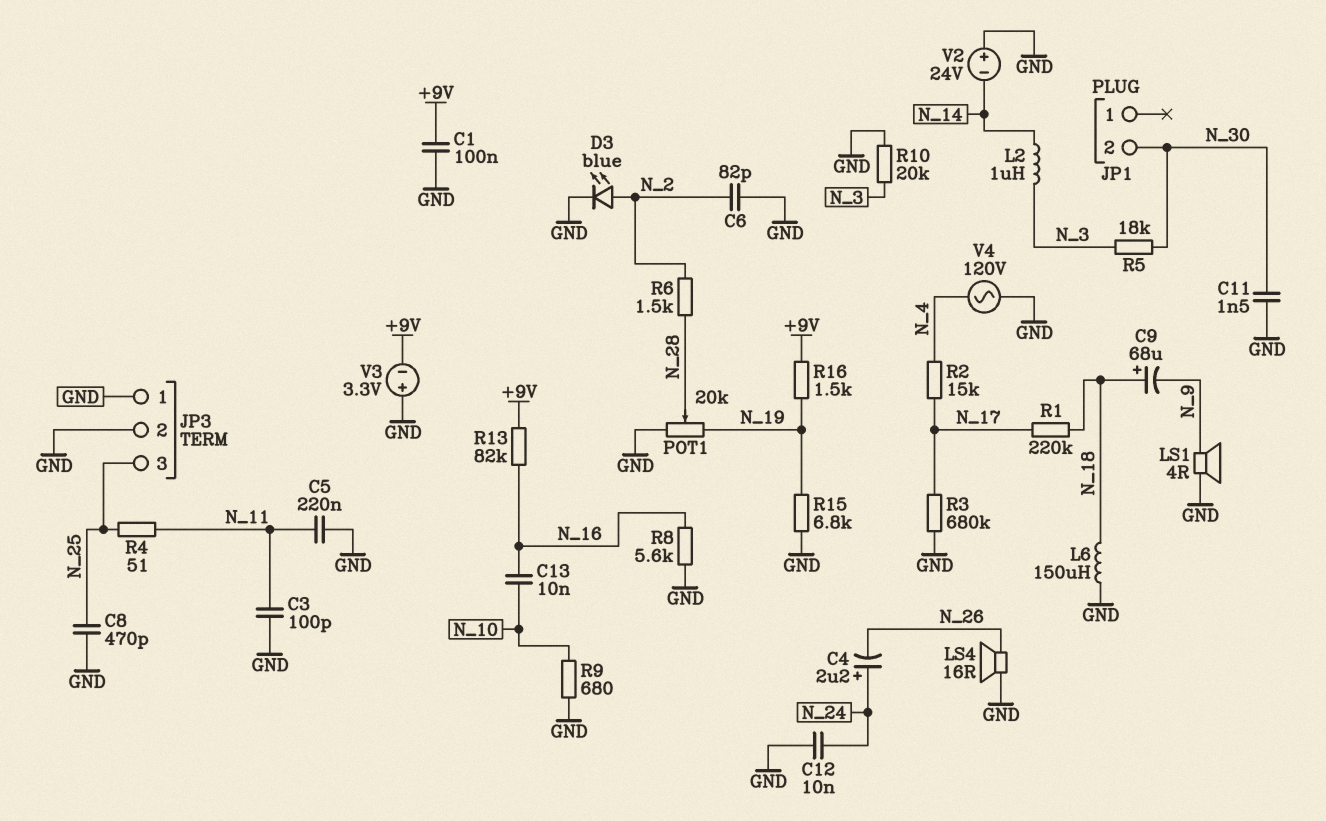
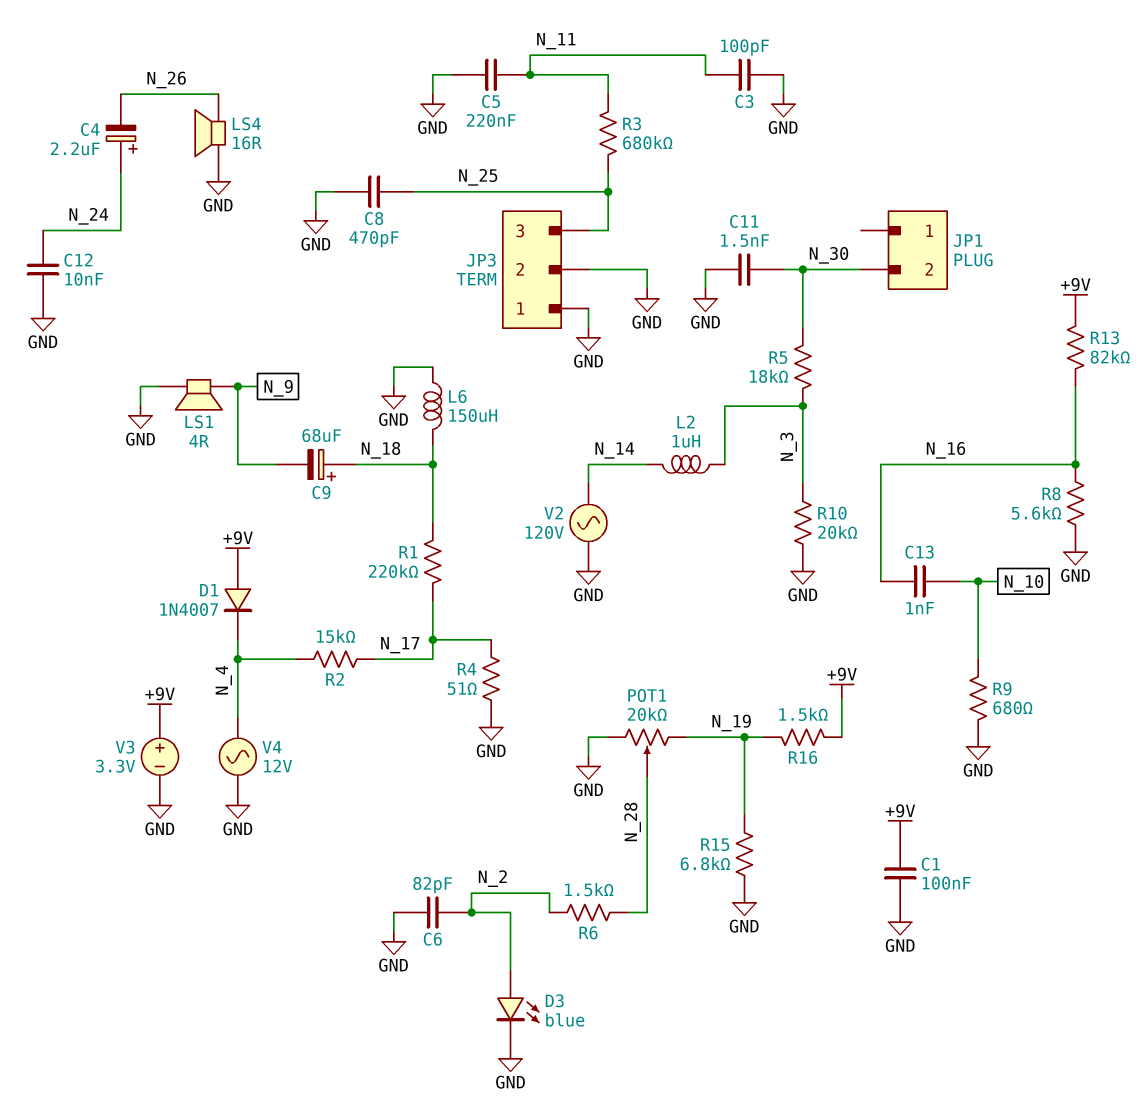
C13: 10nF (N_10, N_16) -> 1nF (N_10, N_16)
D1: none -> diode 1N4007 (A +9V, K N_4)
R3: 680k (GND, N_17) -> 680k (N_11, N_25)
R4: 51 (N_11, N_25) -> 51 (GND, N_17)
V2: 24V (plus GND, minus N_14) -> AC 120V (GND, N_14)
V3: 3.3V (plus GND, minus +9V) -> 3.3V (plus +9V, minus GND)
V4: AC 120V (GND, N_4) -> AC 12V (GND, N_4)

